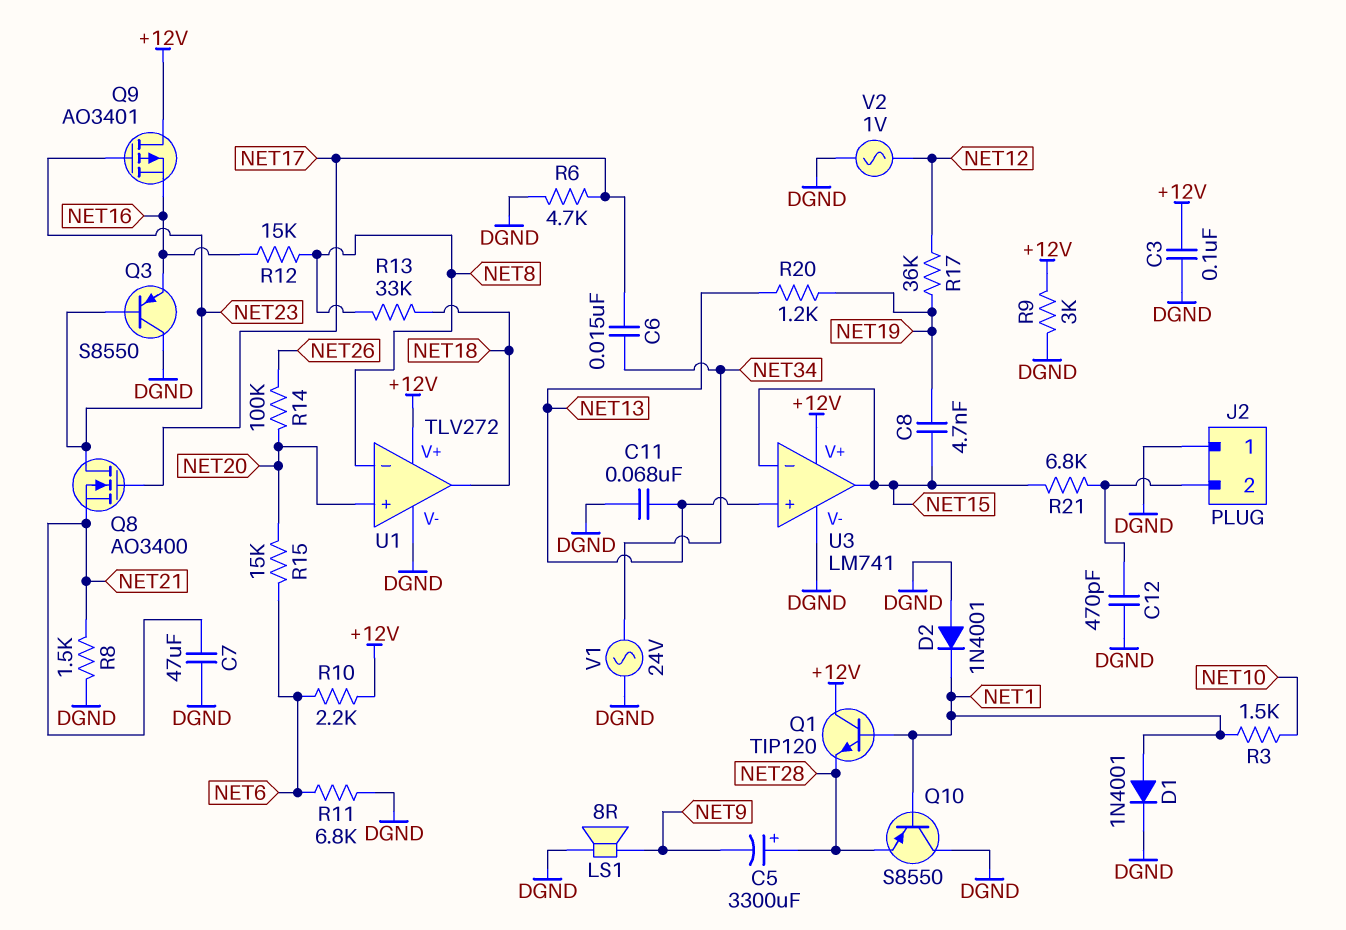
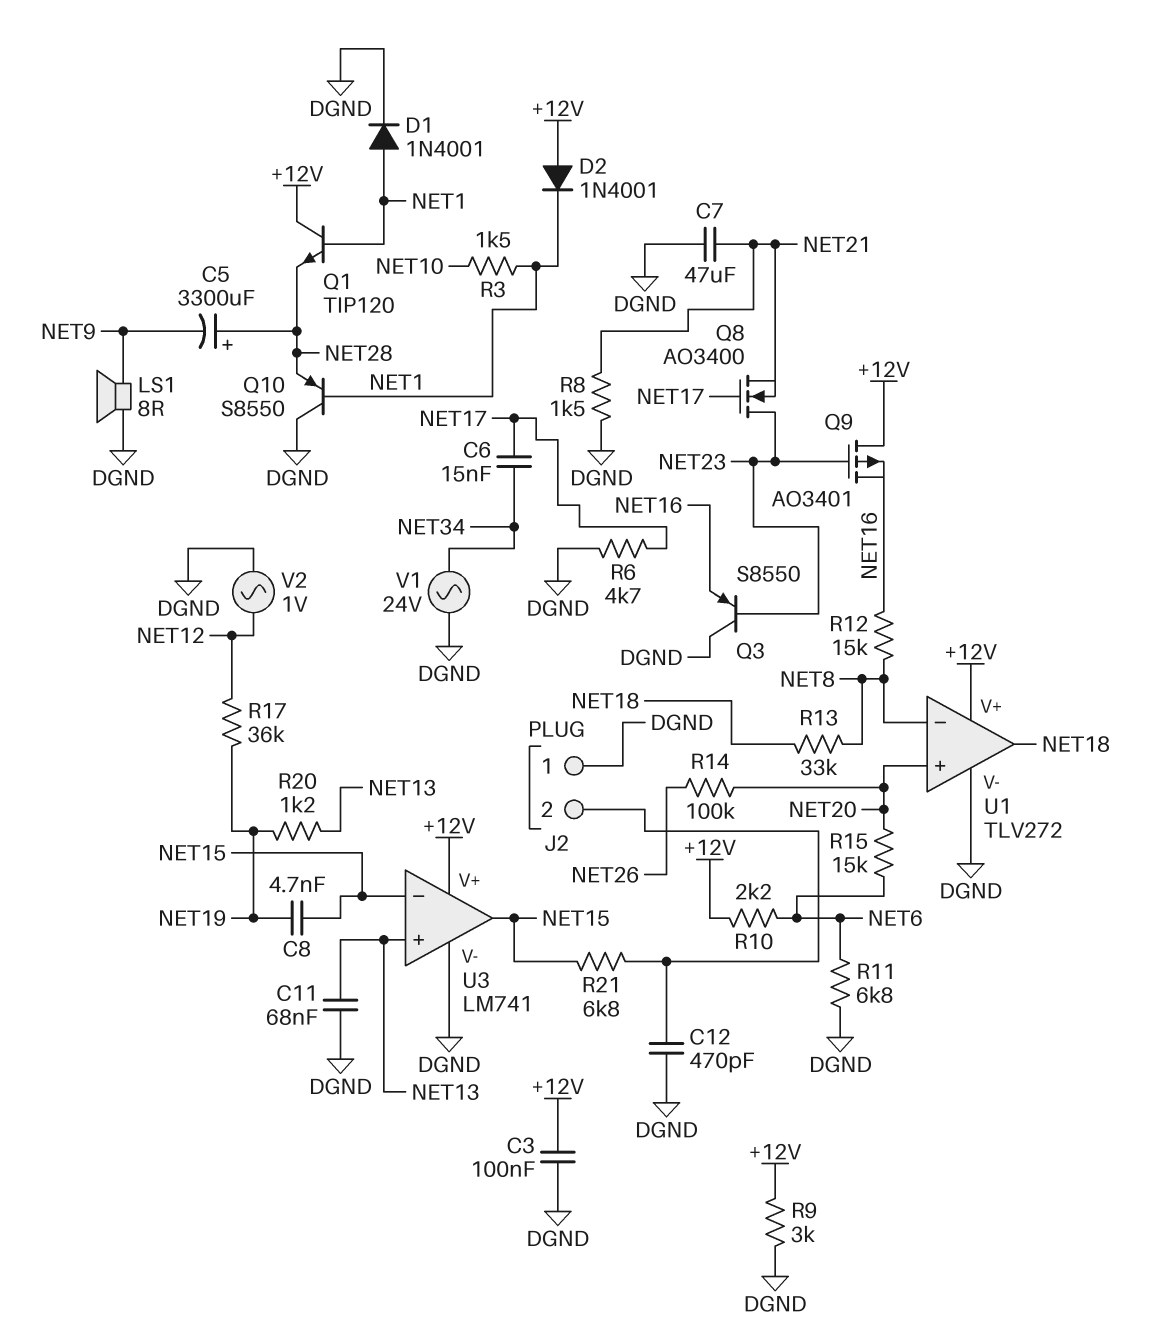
D2: diode 1N4001 (A DGND, K NET1) -> diode 1N4001 (A +12V, K NET1)

